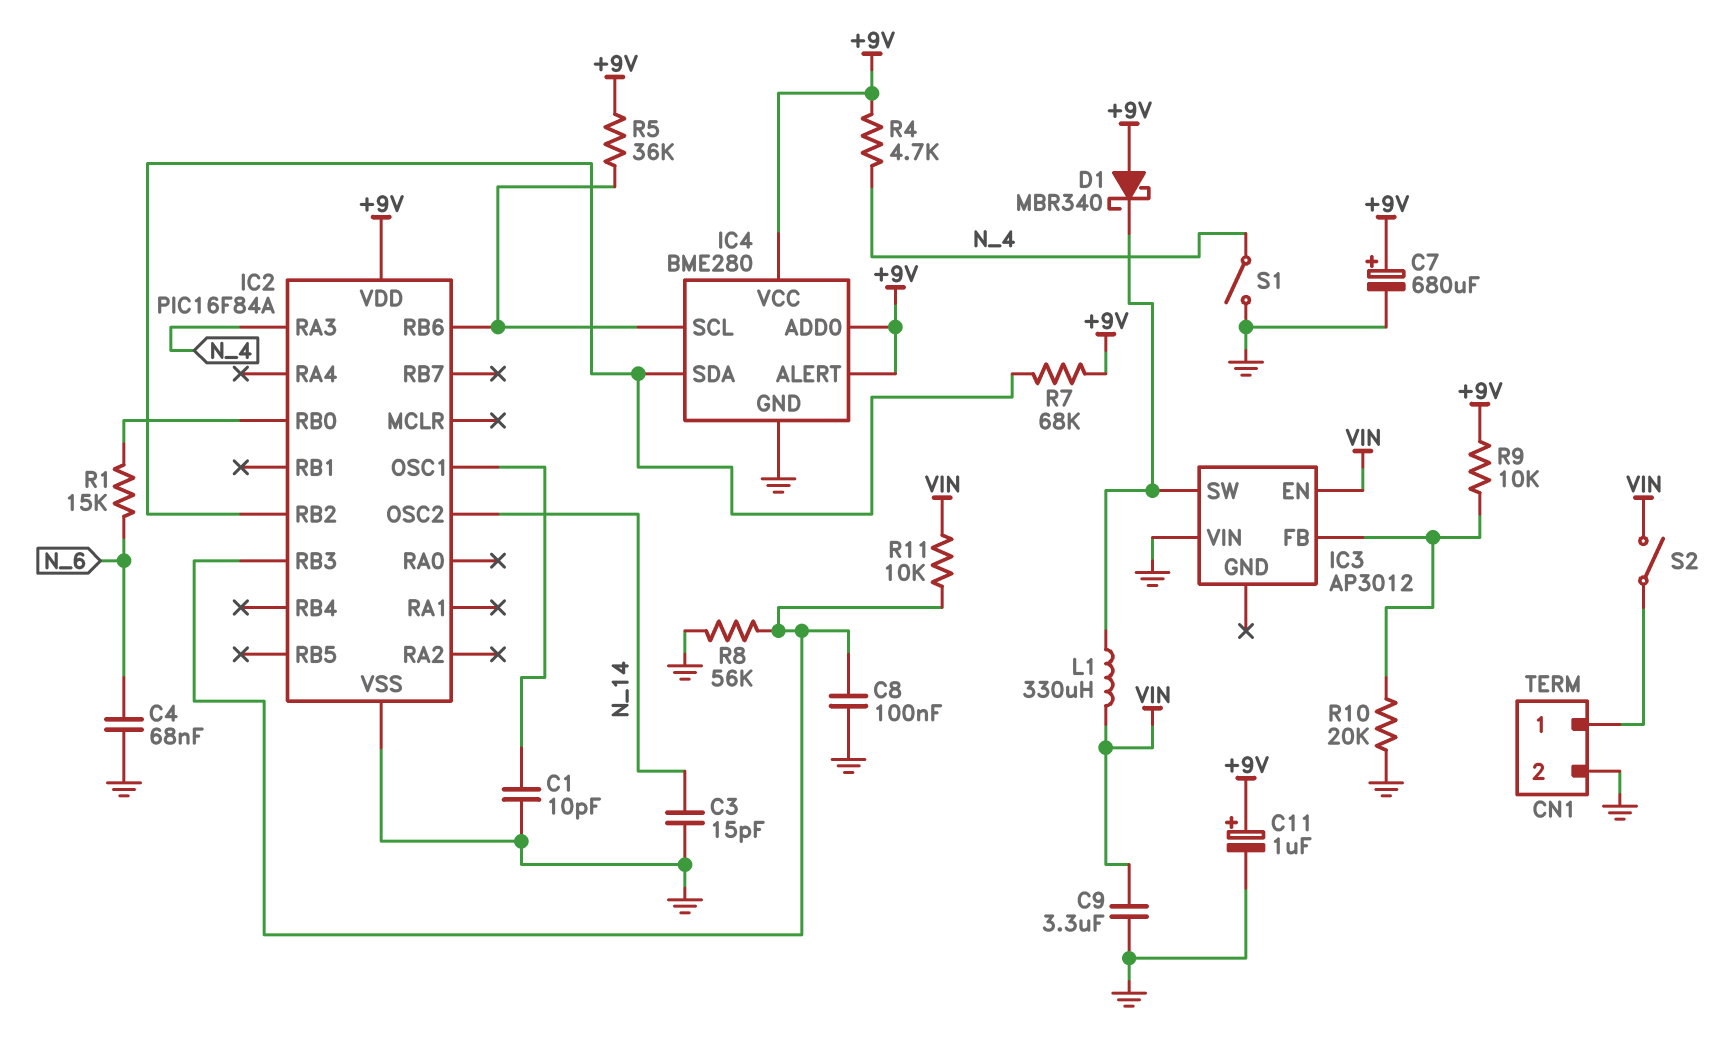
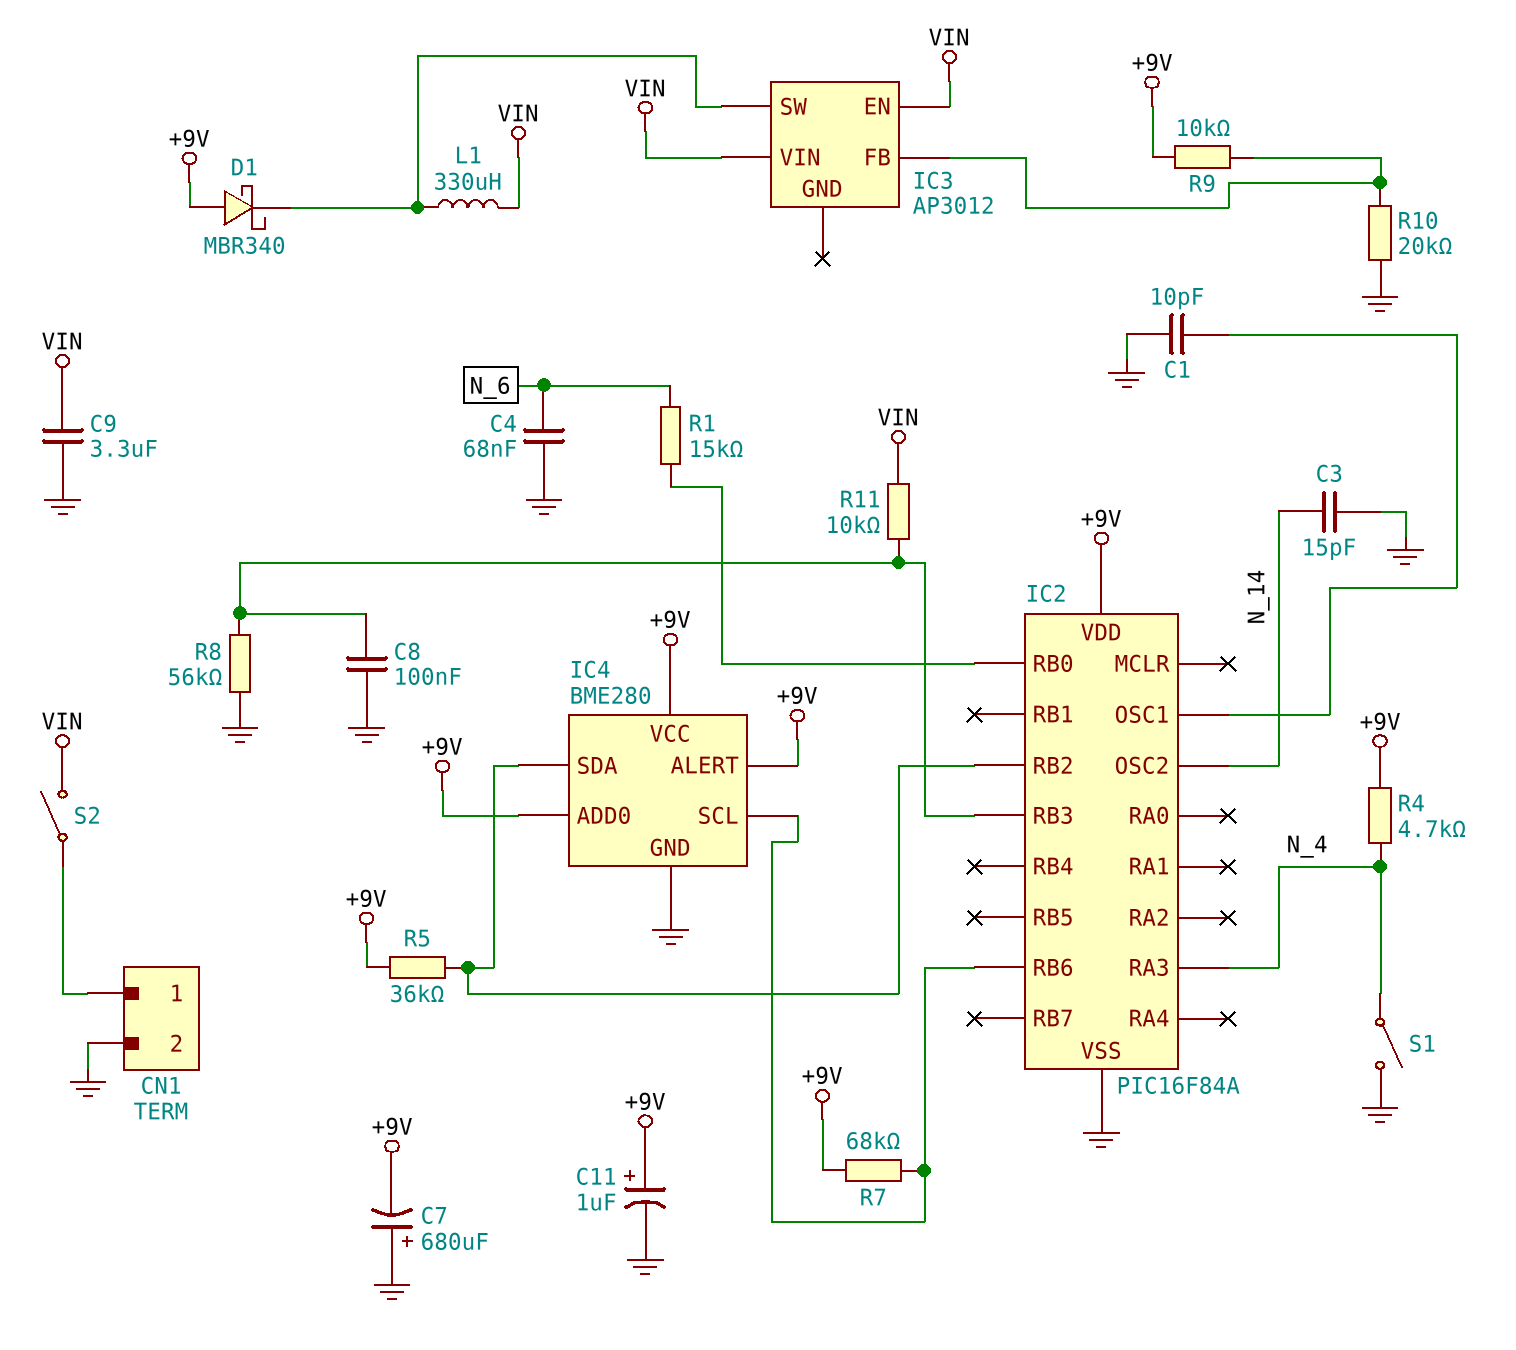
C7: 680uF (plus +9V, minus GND) -> 680uF (plus GND, minus +9V)
IC3 pin VIN: GND -> VIN
R5: 36k (+9V, IC2/RB6) -> 36k (+9V, IC2/RB2)
R7: 68k (+9V, IC2/RB2) -> 68k (+9V, IC2/RB6)

